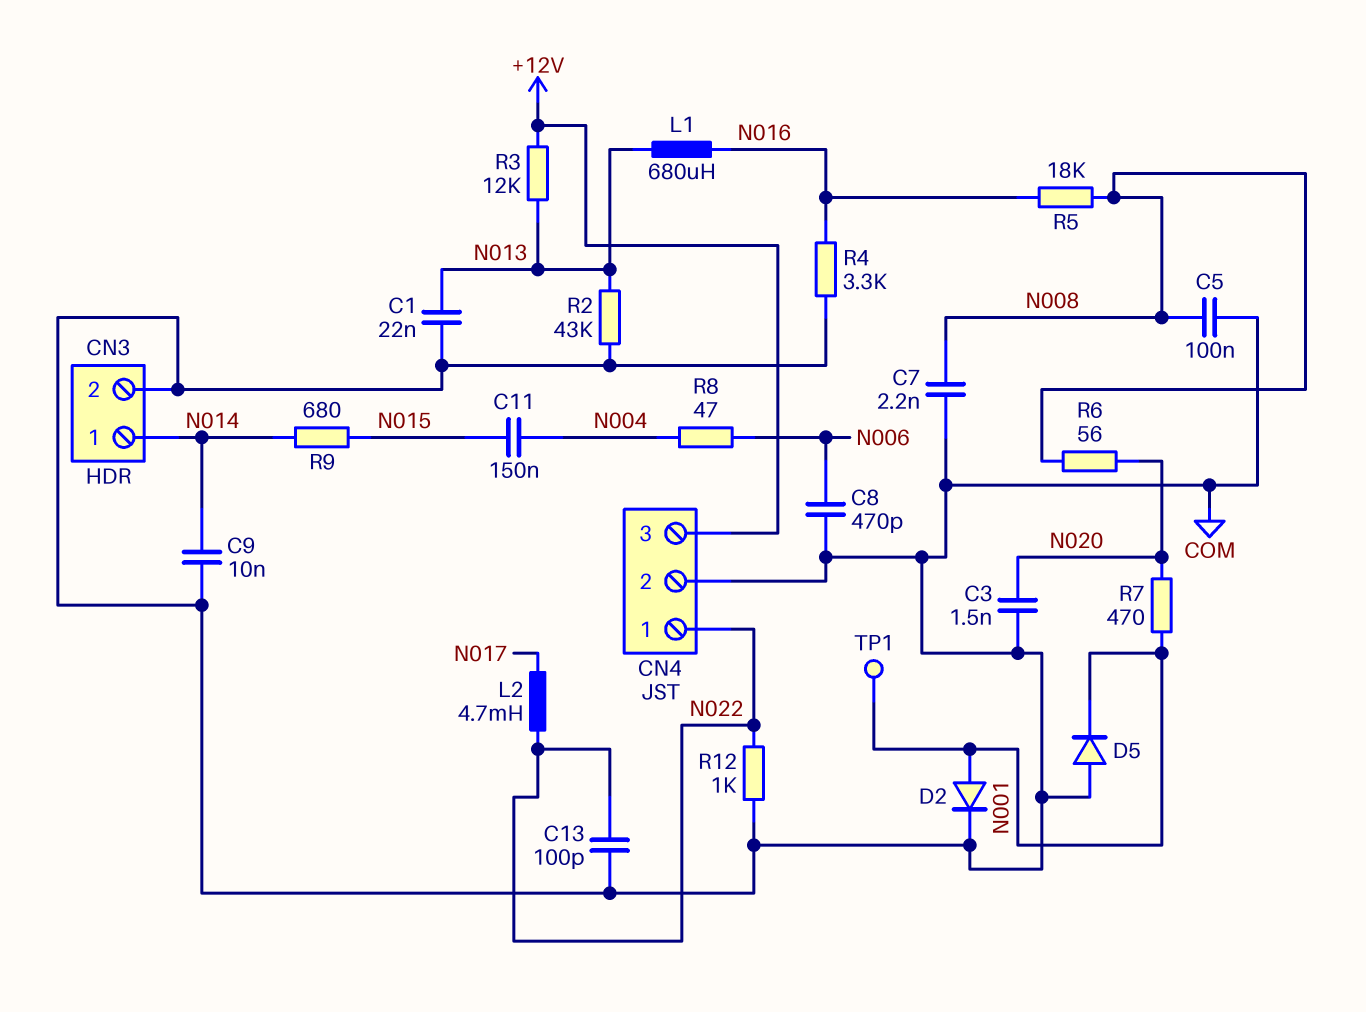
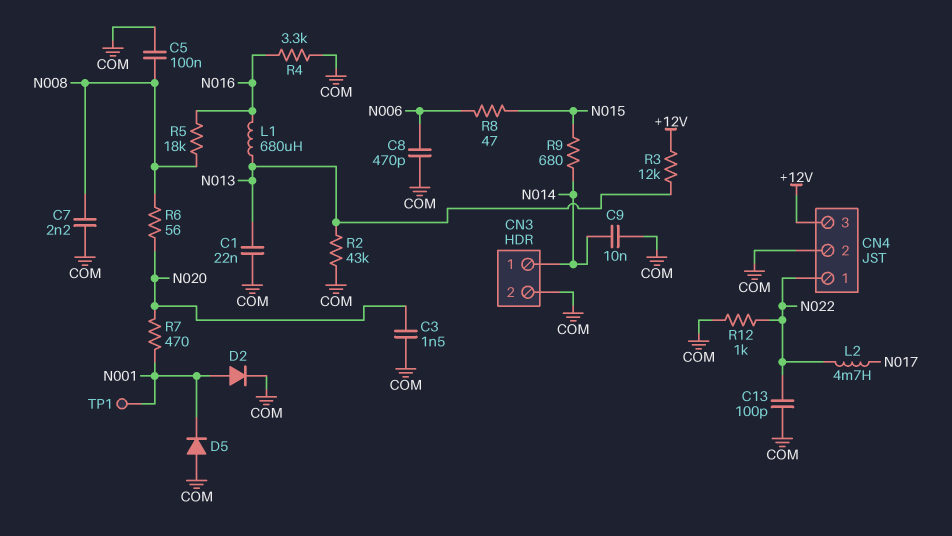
C11: 150nF (N004, N015) -> none
R8: 47 (N004, N006) -> 47 (N006, N015)

